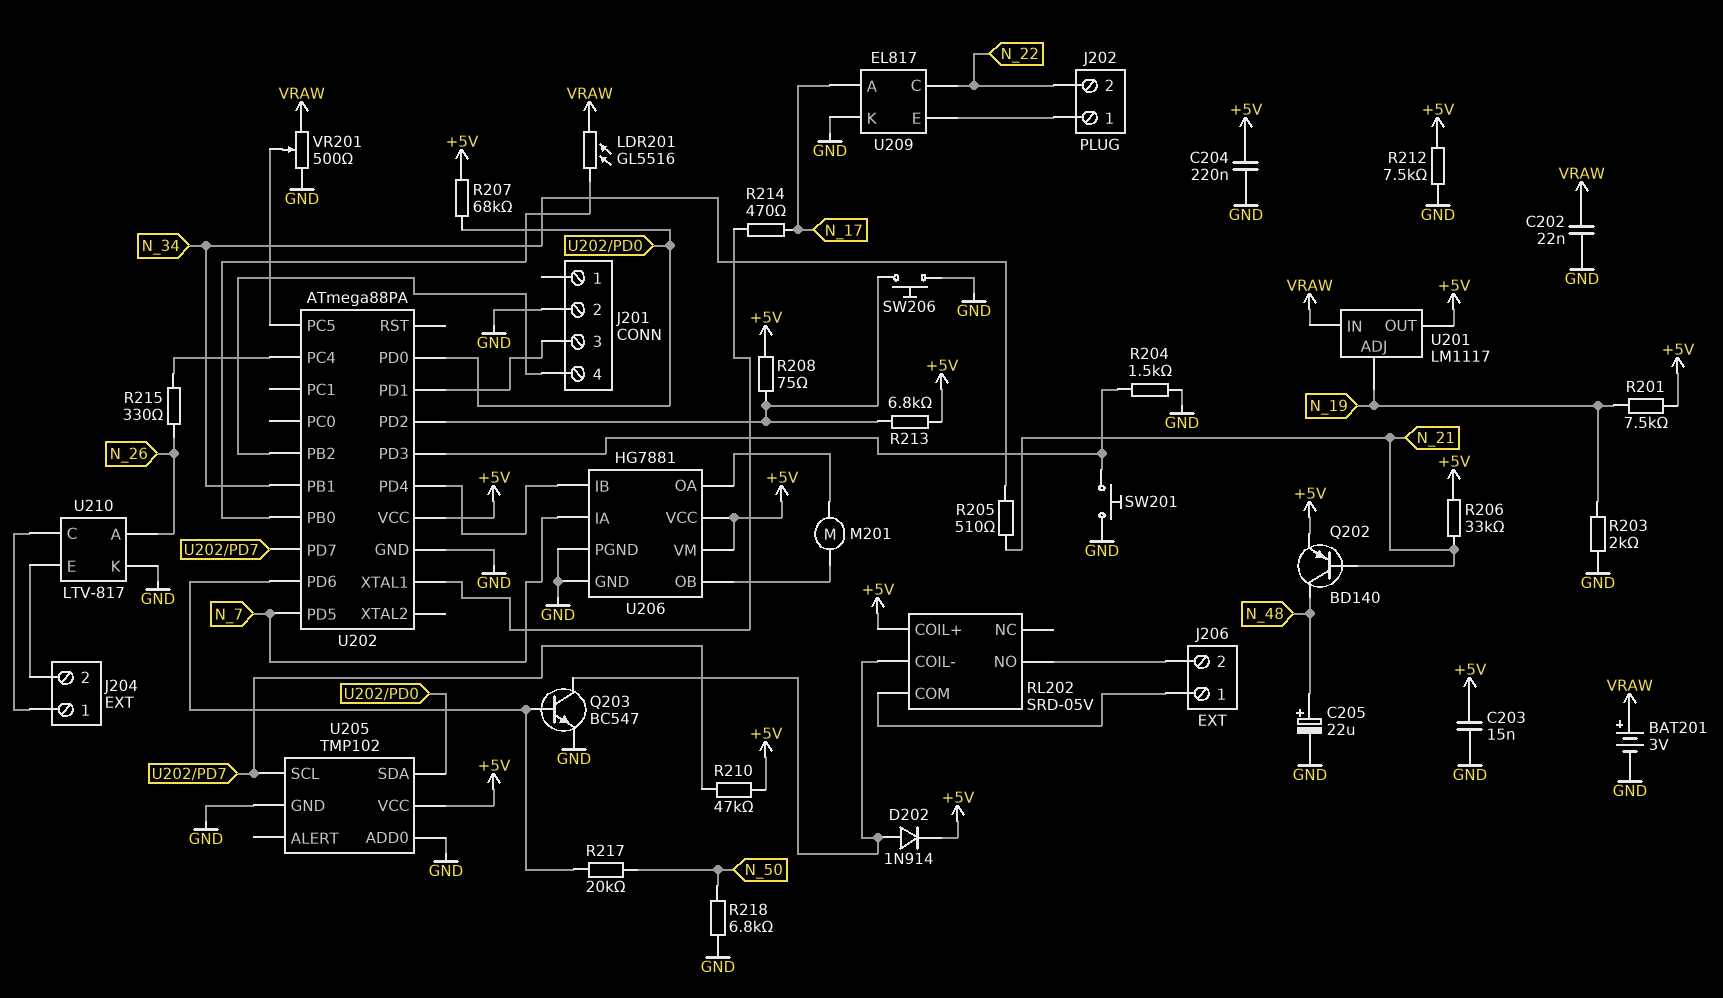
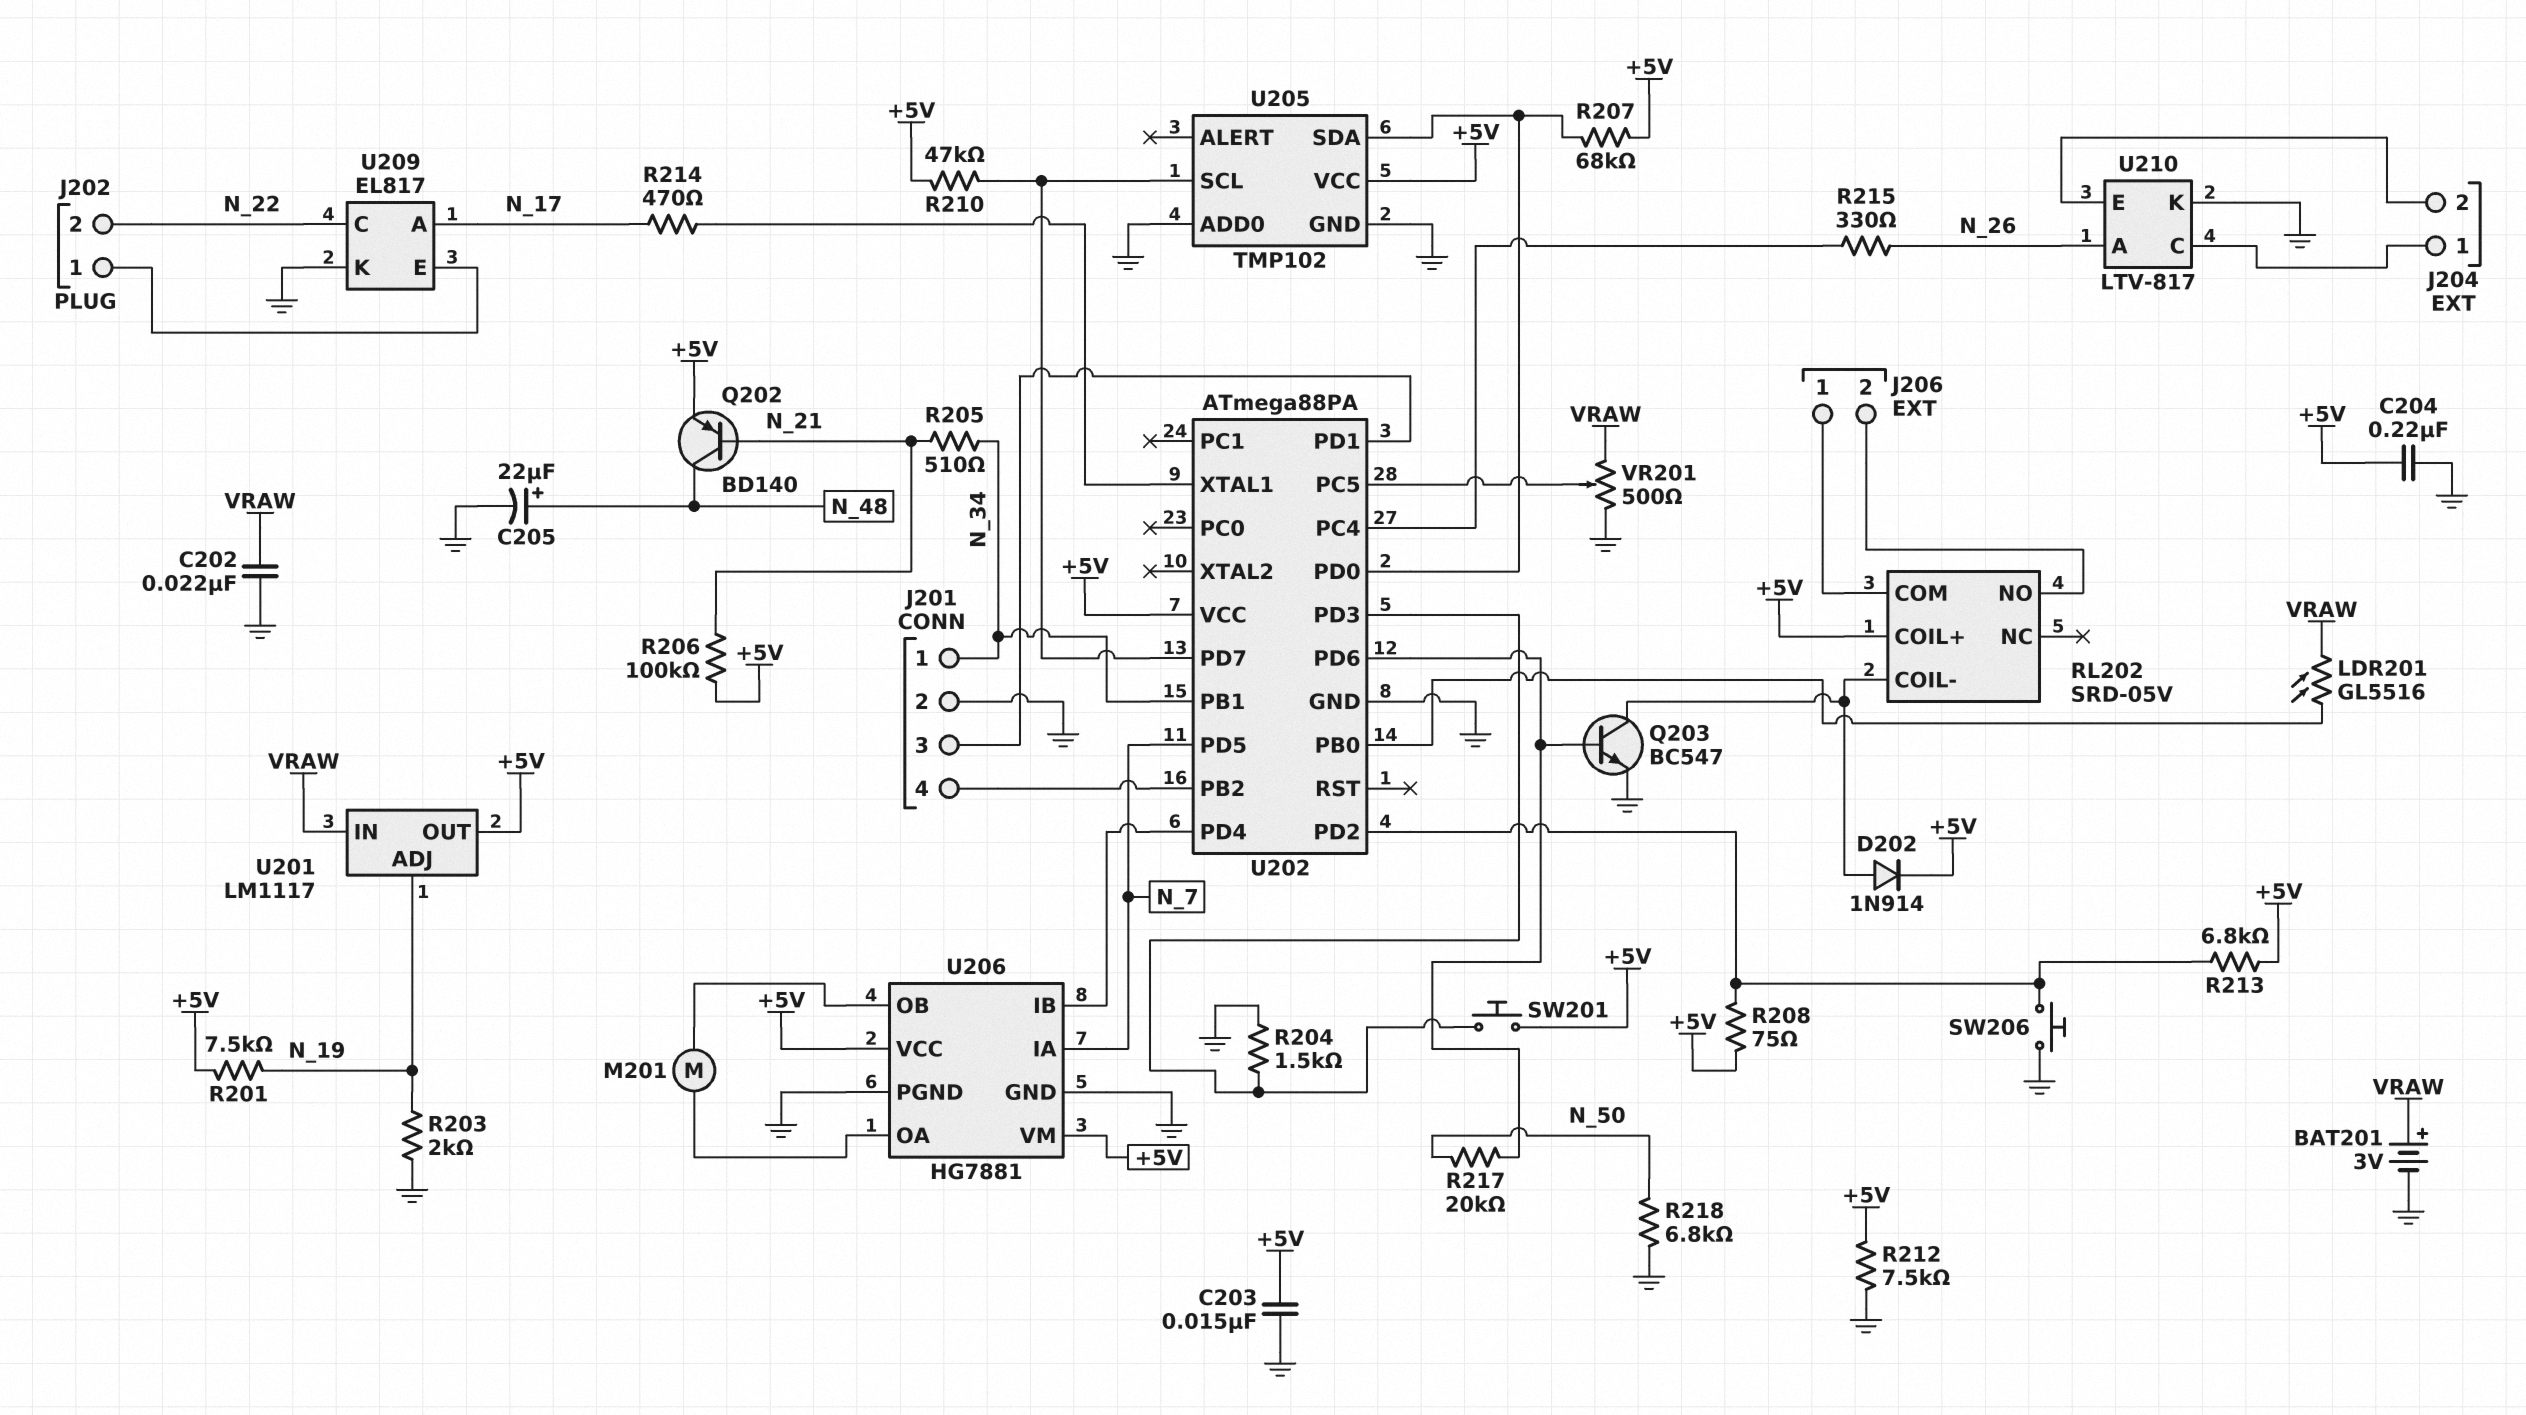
J201 pin 1: none -> N_34
R206: 33k (+5V, N_21) -> 100k (+5V, N_21)
SW201: button (GND, U202/PD3) -> button (+5V, U202/PD3)

